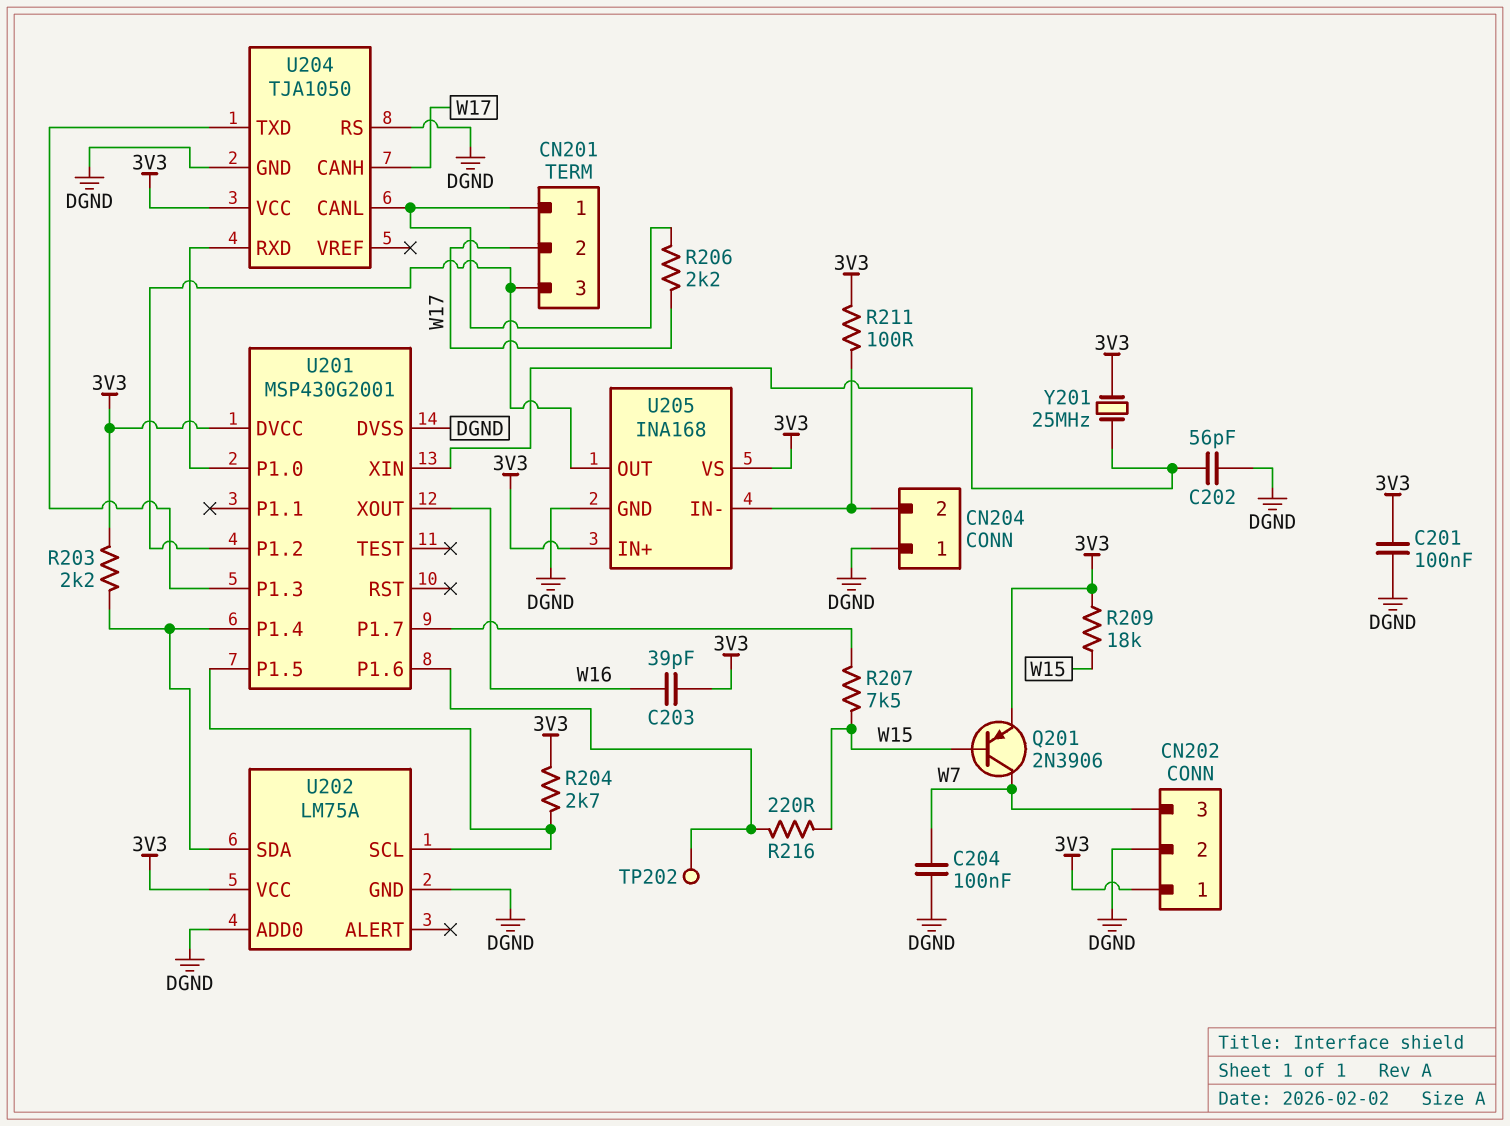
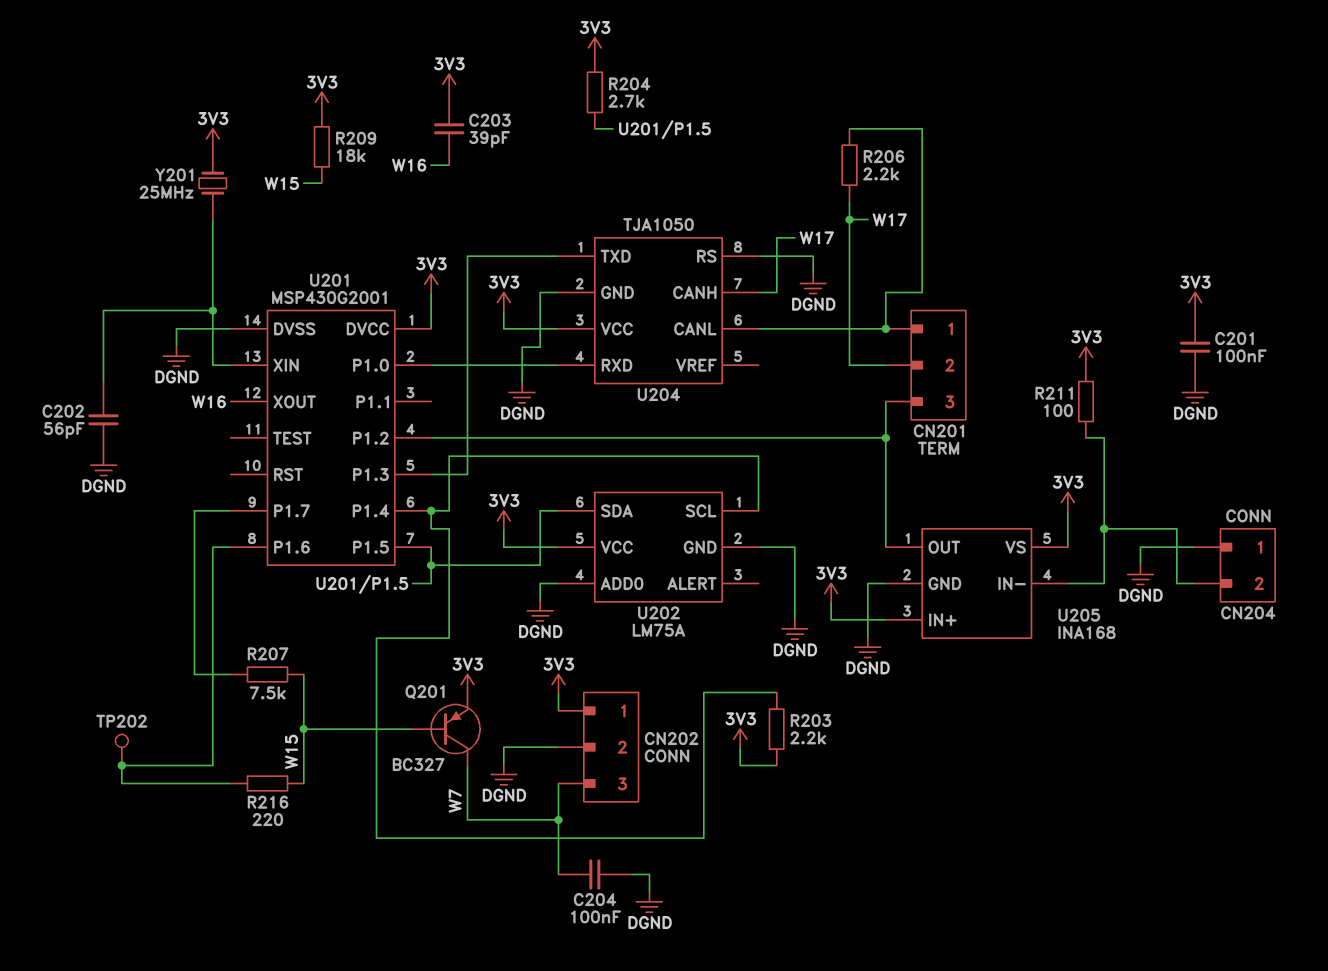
Q201: PNP 2N3906 (B W15, C W7, E 3V3) -> PNP BC327 (B W15, C W7, E 3V3)
U202 pin SCL: U201/P1.5 -> U201/P1.4
U202 pin SDA: U201/P1.4 -> U201/P1.5

